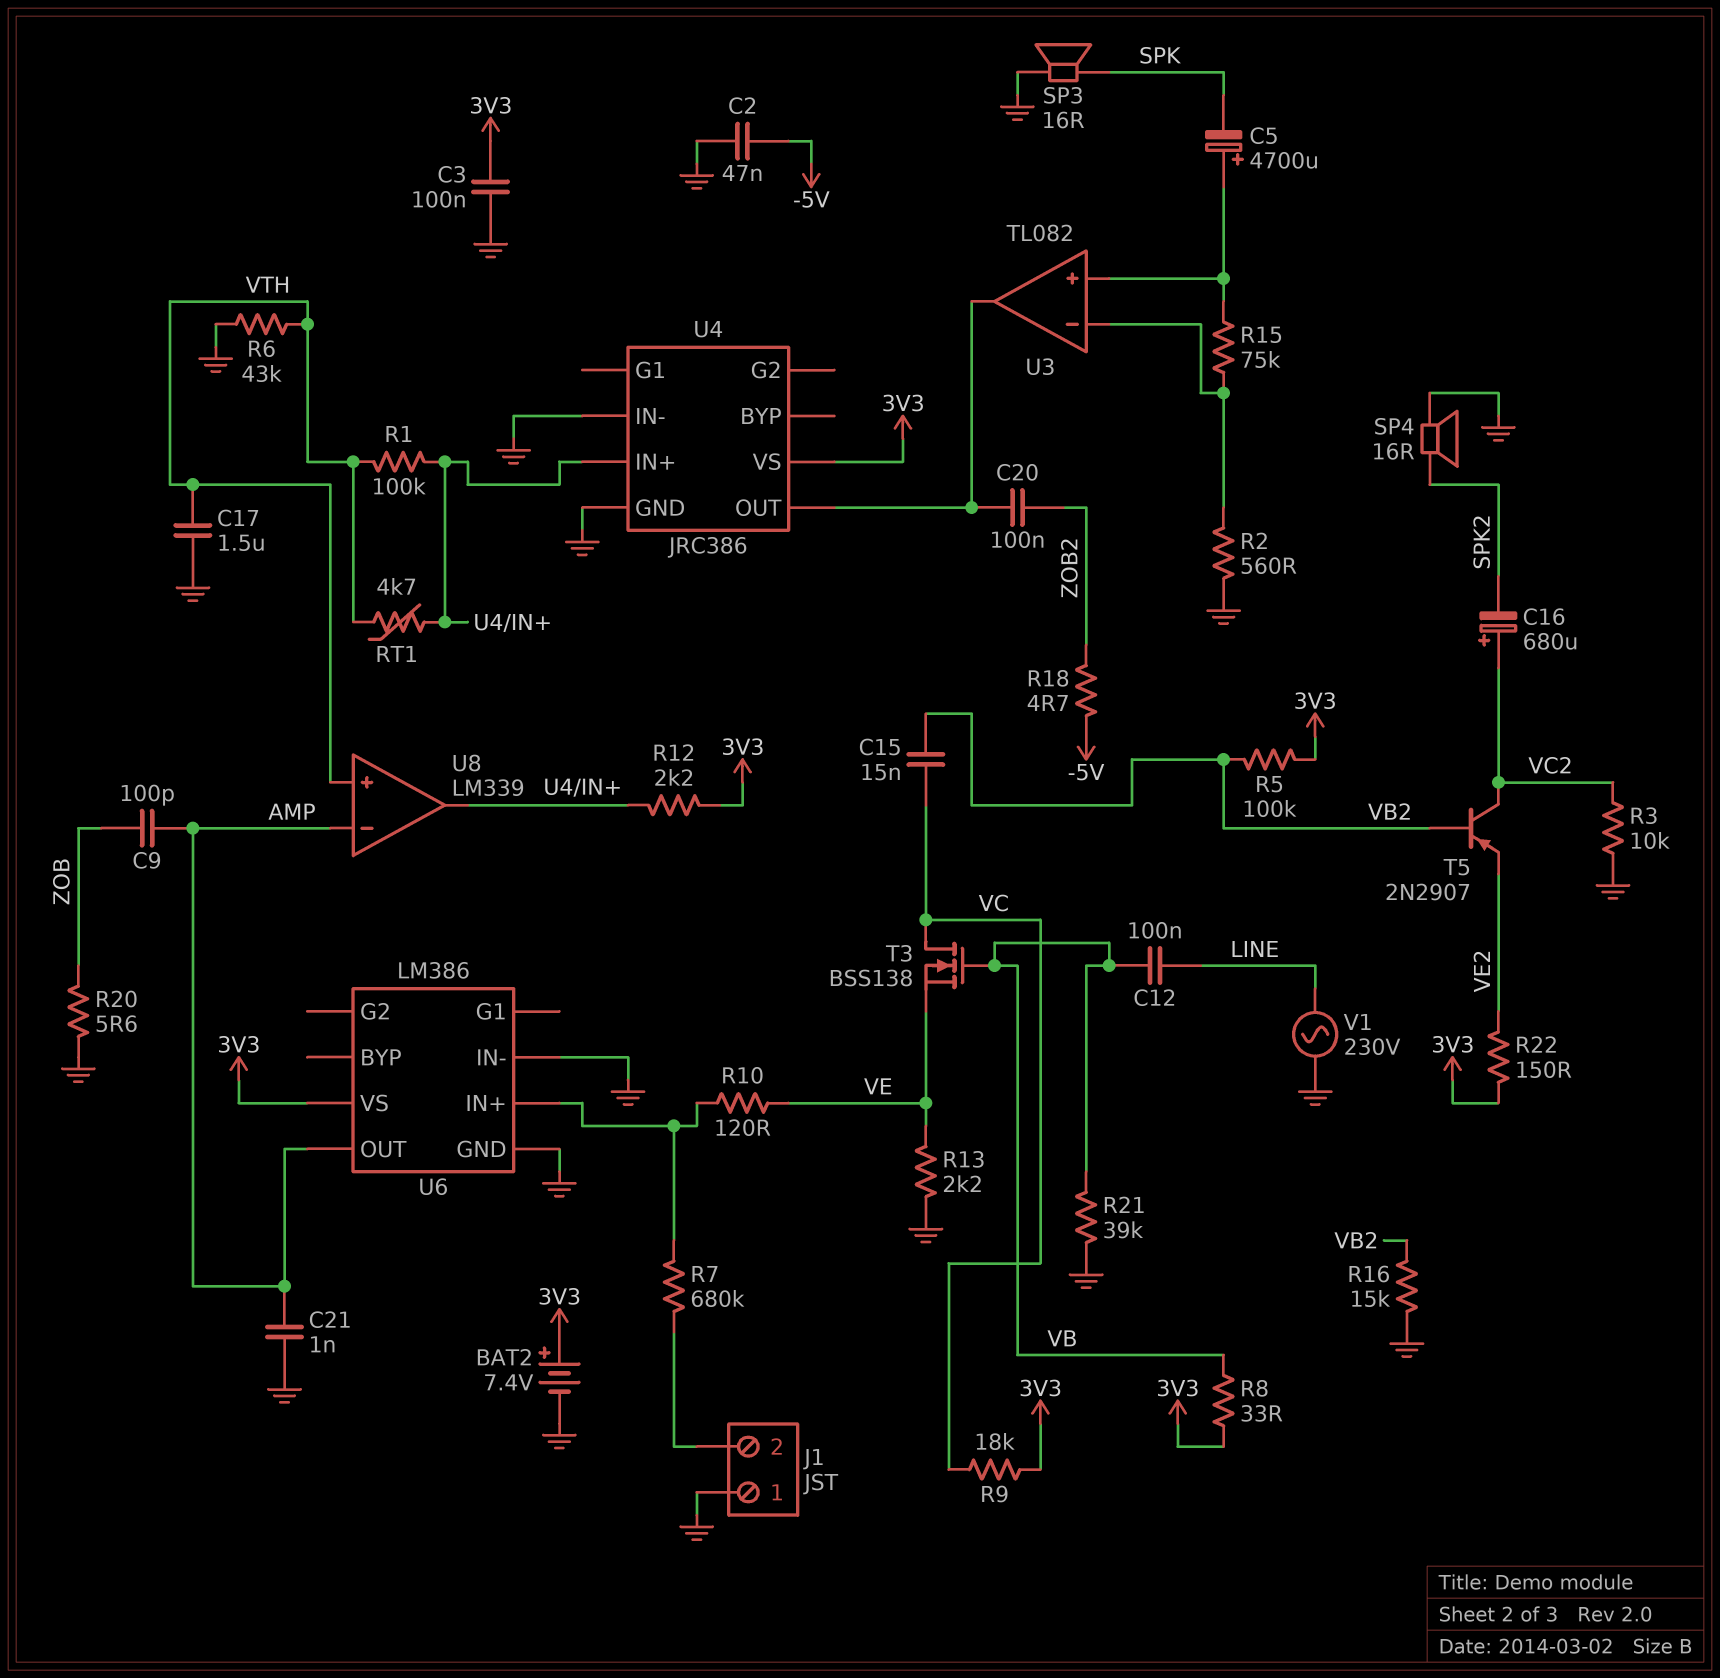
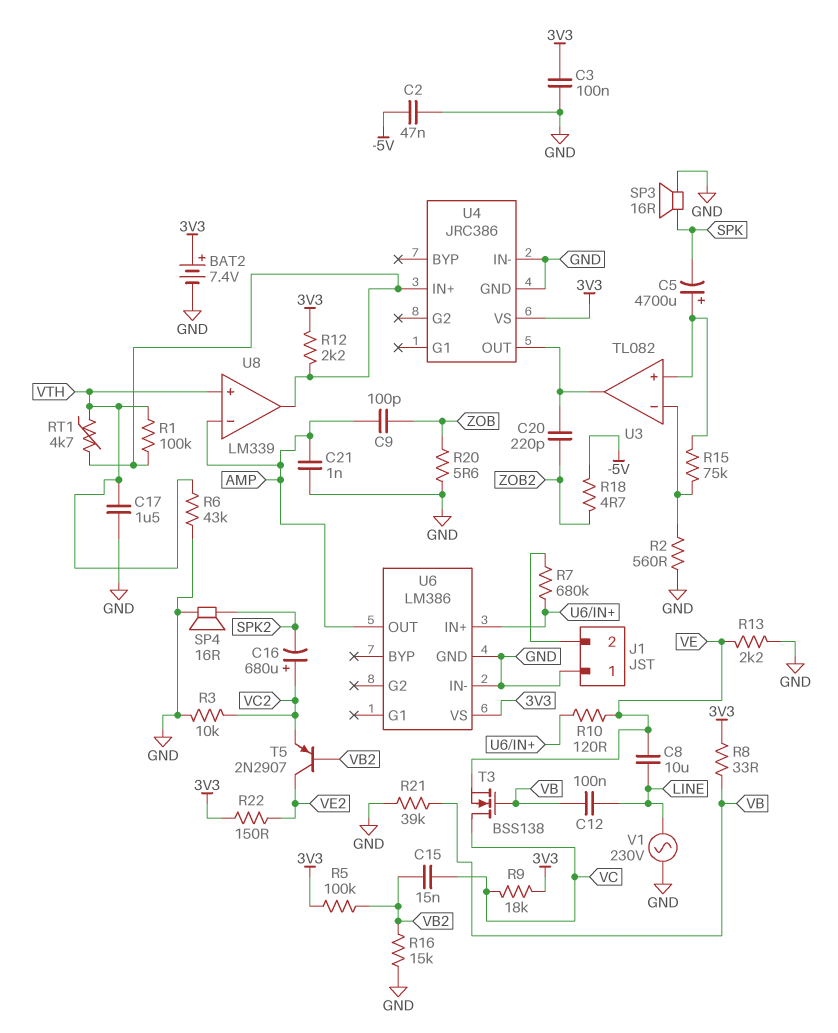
C8: none -> 10uF (LINE, VE)
C20: 100nF (U3/out, ZOB2) -> 220pF (U3/out, ZOB2)
T5: PNP 2N2907 (B VB2, C VC2, E VE2) -> PNP 2N2907 (B VB2, C VE2, E VC2)

